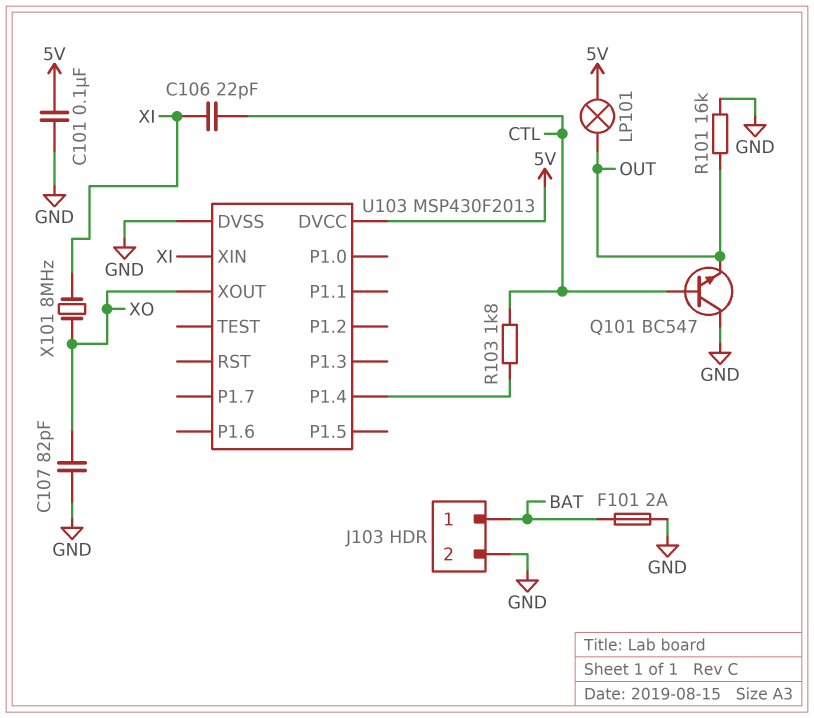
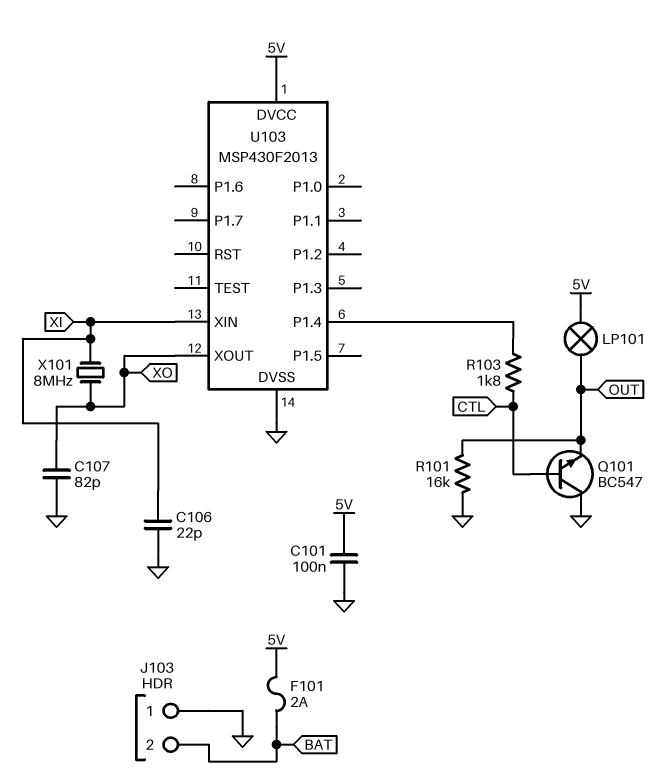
C106: 22pF (CTL, XI) -> 22pF (GND, XI)
F101: 2A (BAT, GND) -> 2A (5V, BAT)
J103 pin 1: BAT -> GND
J103 pin 2: GND -> BAT

